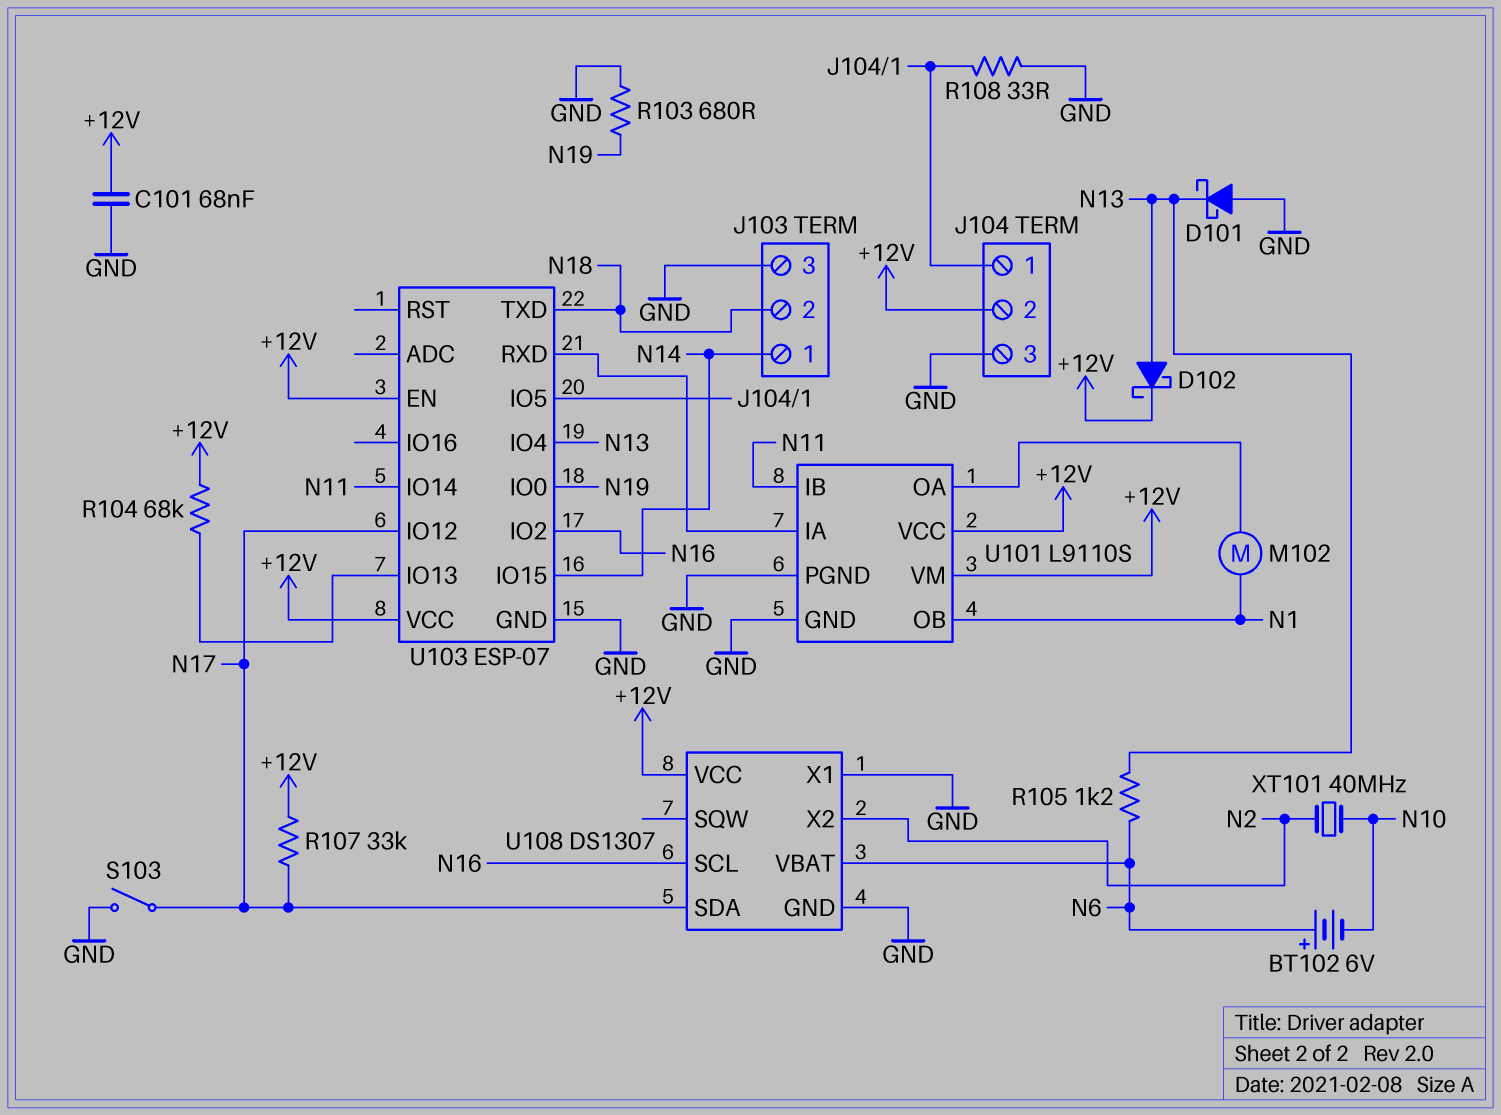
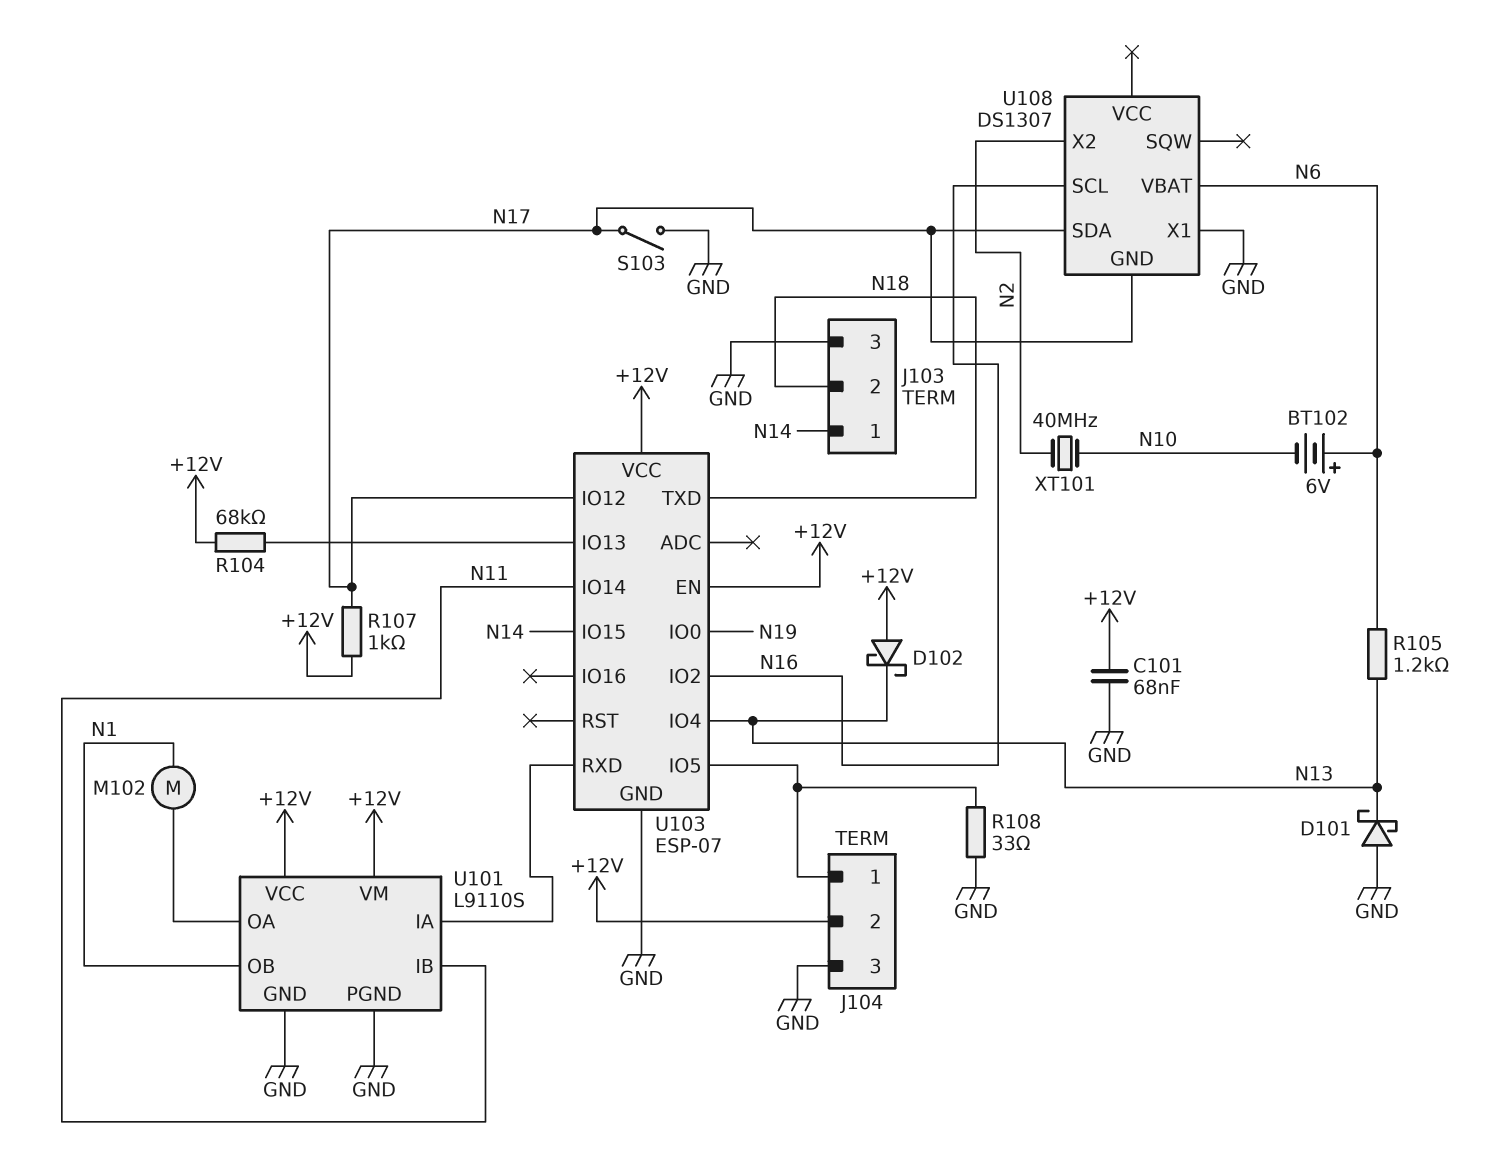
D102: schottky (A N13, K +12V) -> schottky (A +12V, K N13)
R103: 680 (GND, N19) -> none
R107: 33k (+12V, N17) -> 1k (+12V, N17)
U108 pin GND: GND -> N17
U108 pin VCC: +12V -> none

